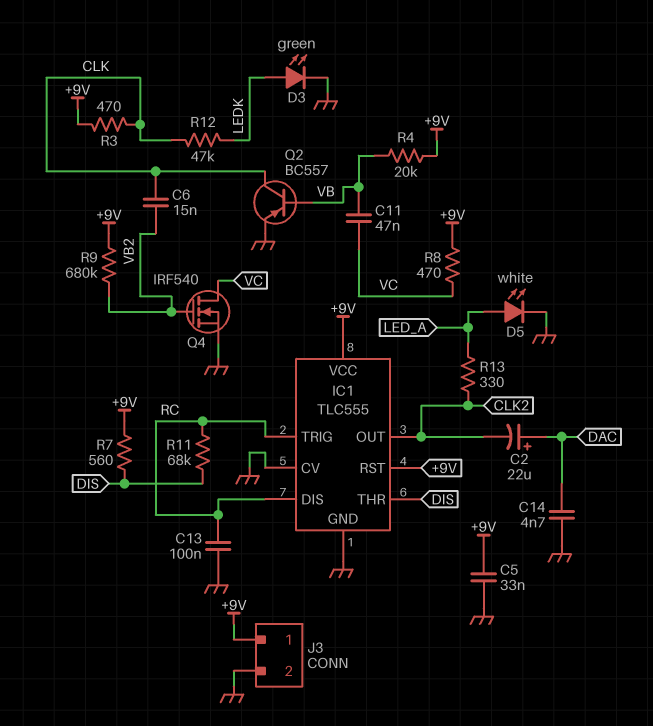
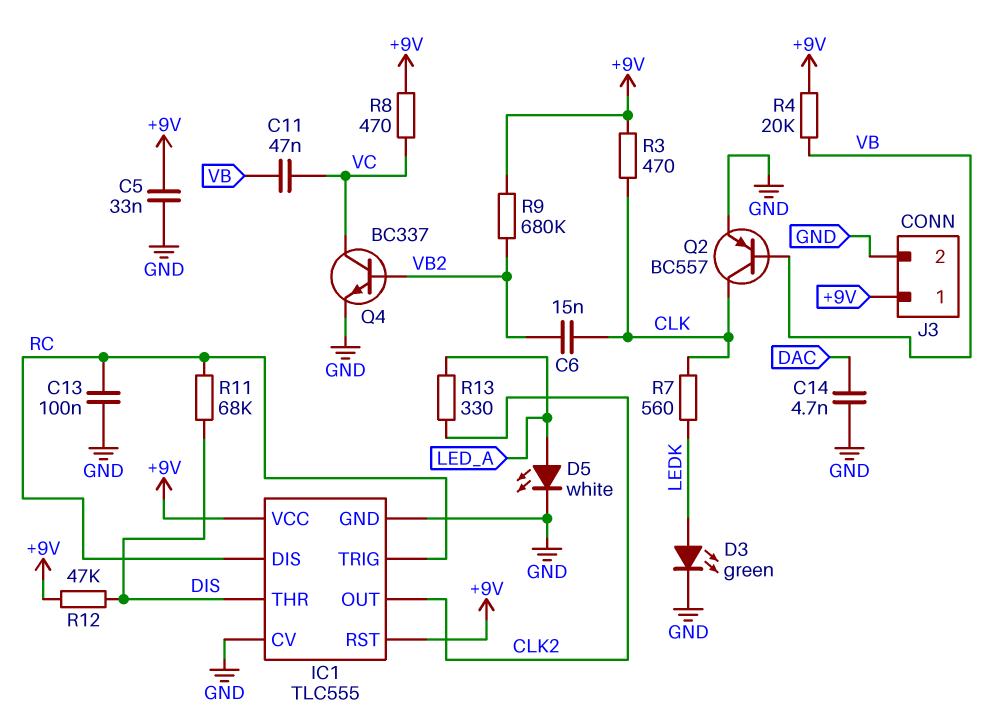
C2: 22uF (plus DAC, minus CLK2) -> none
Q4: NMOS IRF540 (G VB2, D VC, S GND) -> NPN BC337 (B VB2, C VC, E GND)
R7: 560 (+9V, DIS) -> 560 (CLK, LEDK)
R12: 47k (CLK, LEDK) -> 47k (+9V, DIS)

